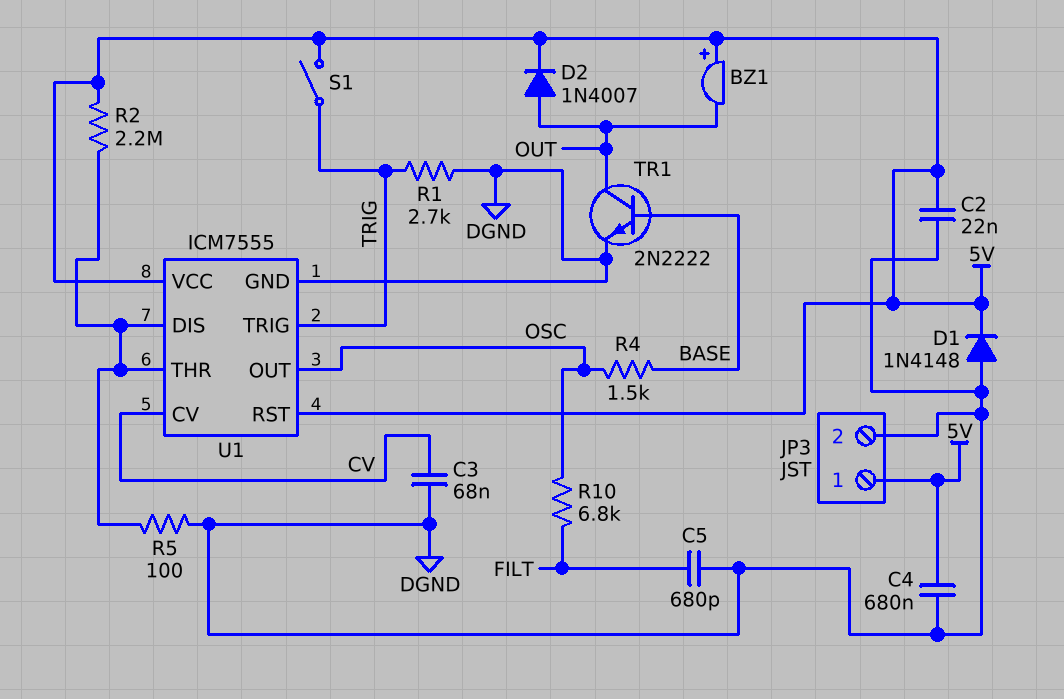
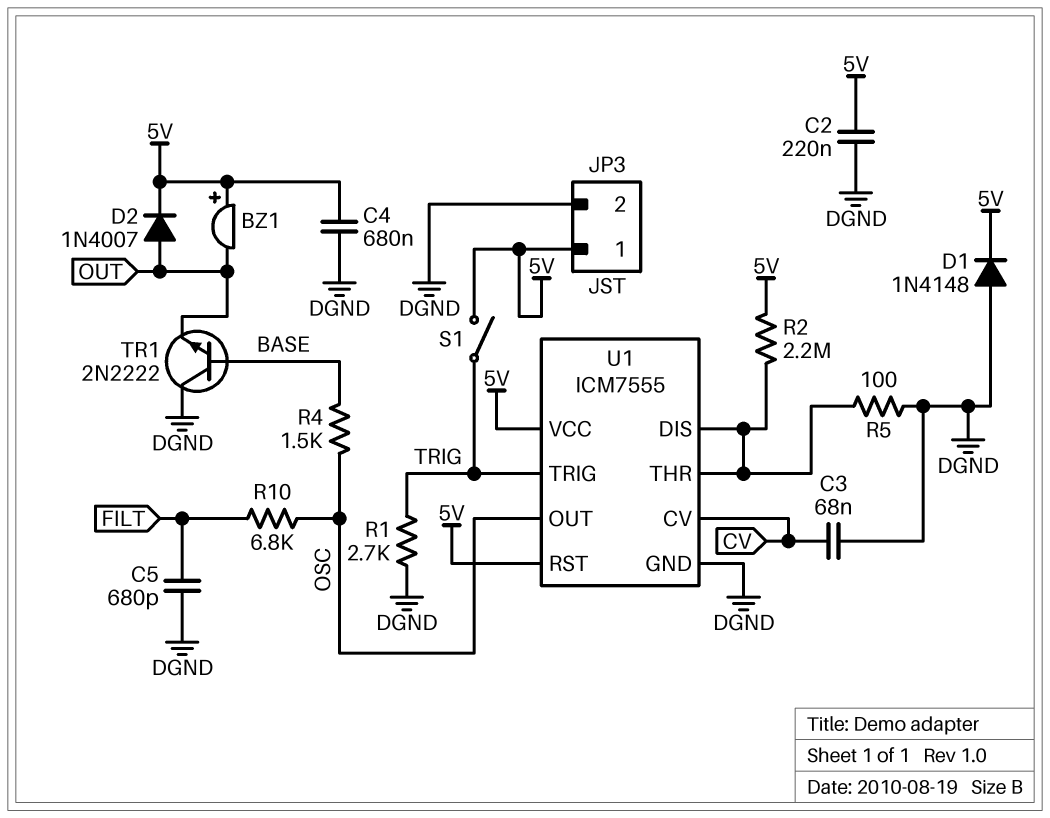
C2: 22nF (5V, DGND) -> 220nF (5V, DGND)
TR1: NPN 2N2222 (B BASE, C OUT, E DGND) -> NPN 2N2222 (B BASE, C DGND, E OUT)

